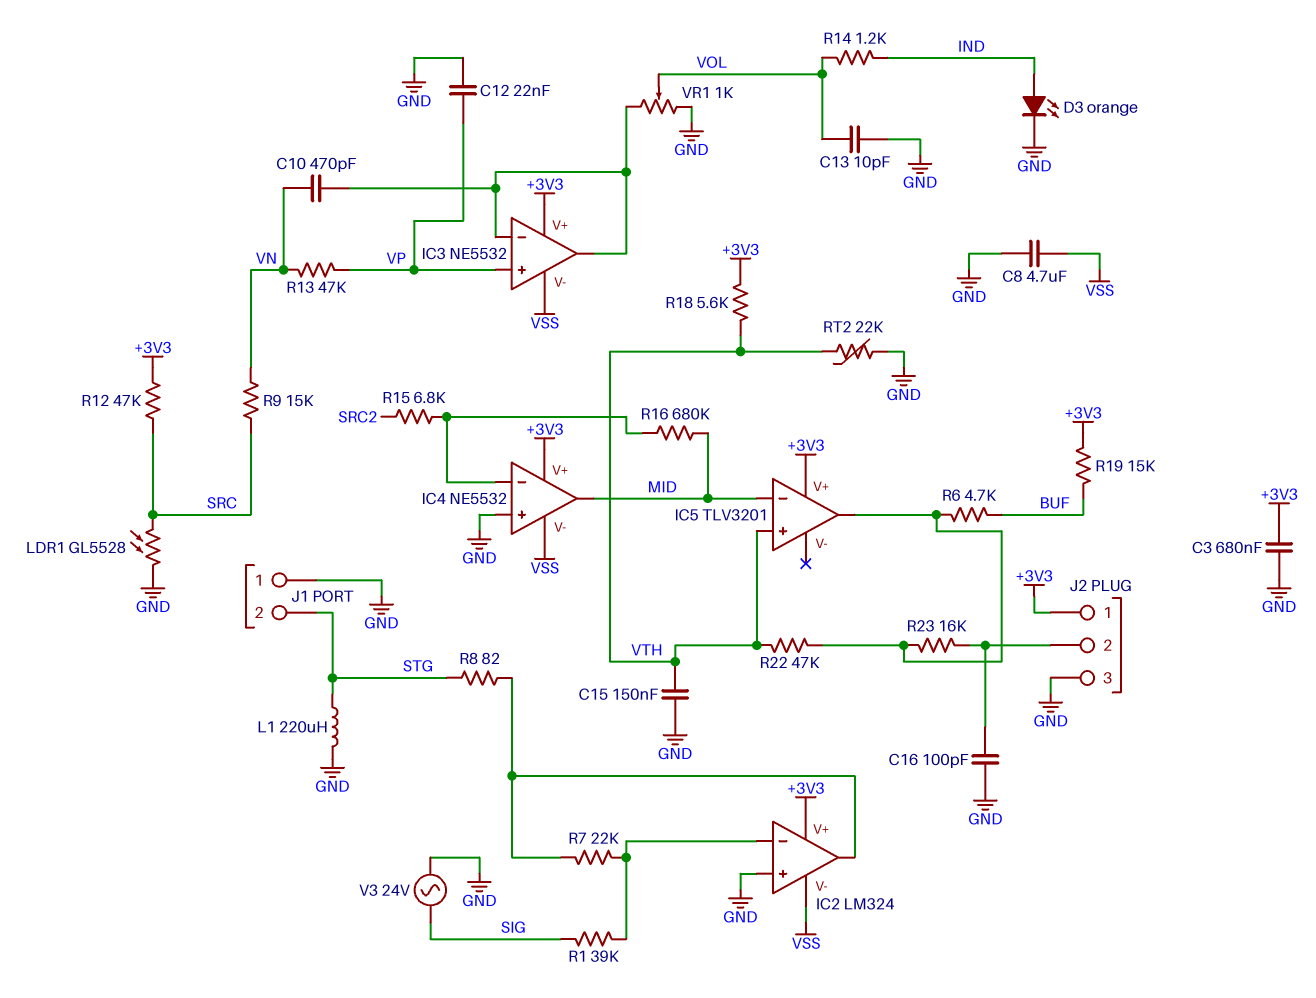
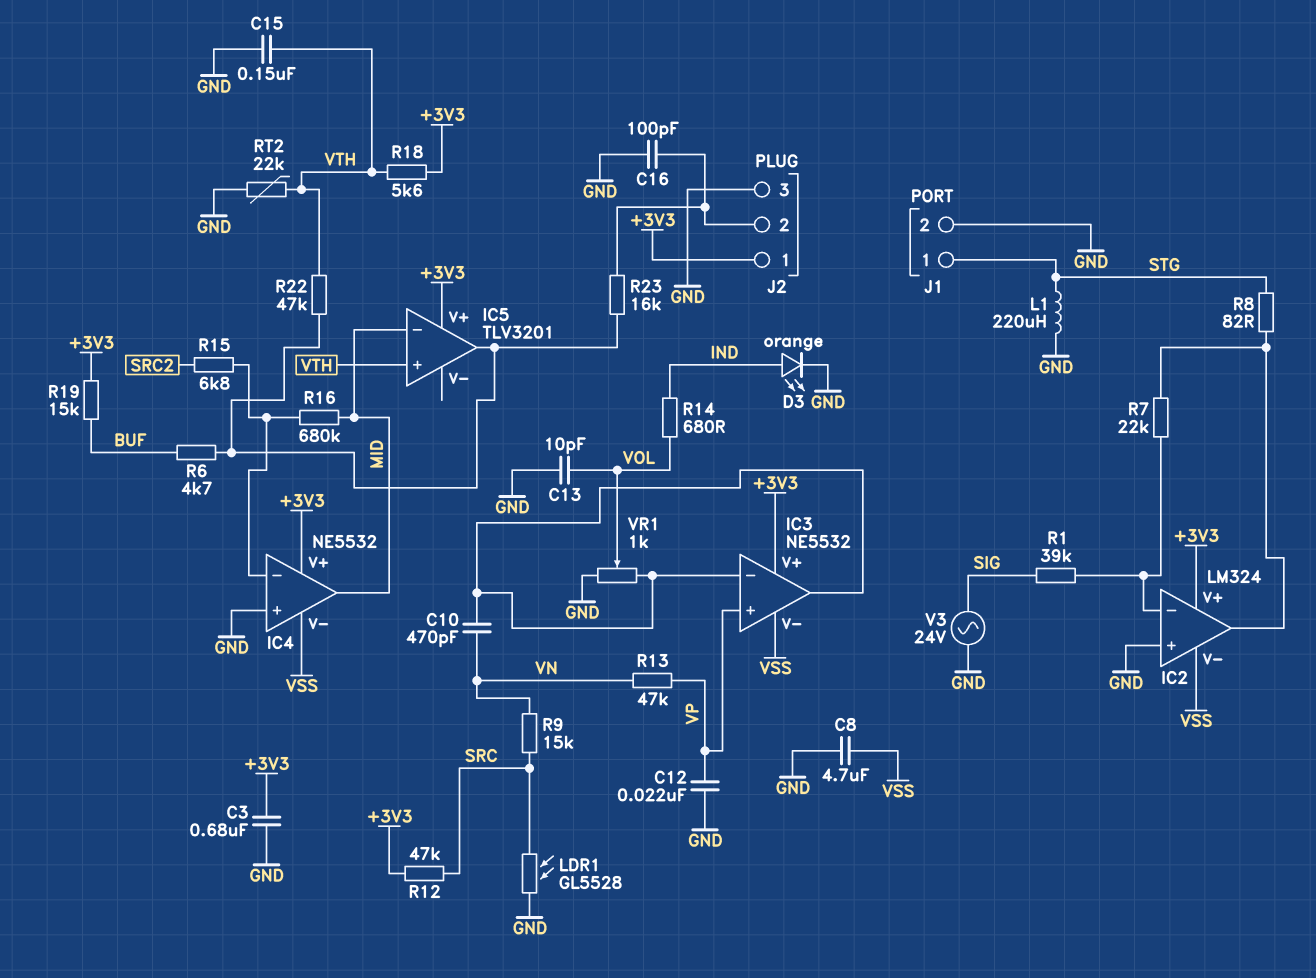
J1 pin 1: GND -> STG
J1 pin 2: STG -> GND
R14: 1.2k (IND, VOL) -> 680 (IND, VOL)

